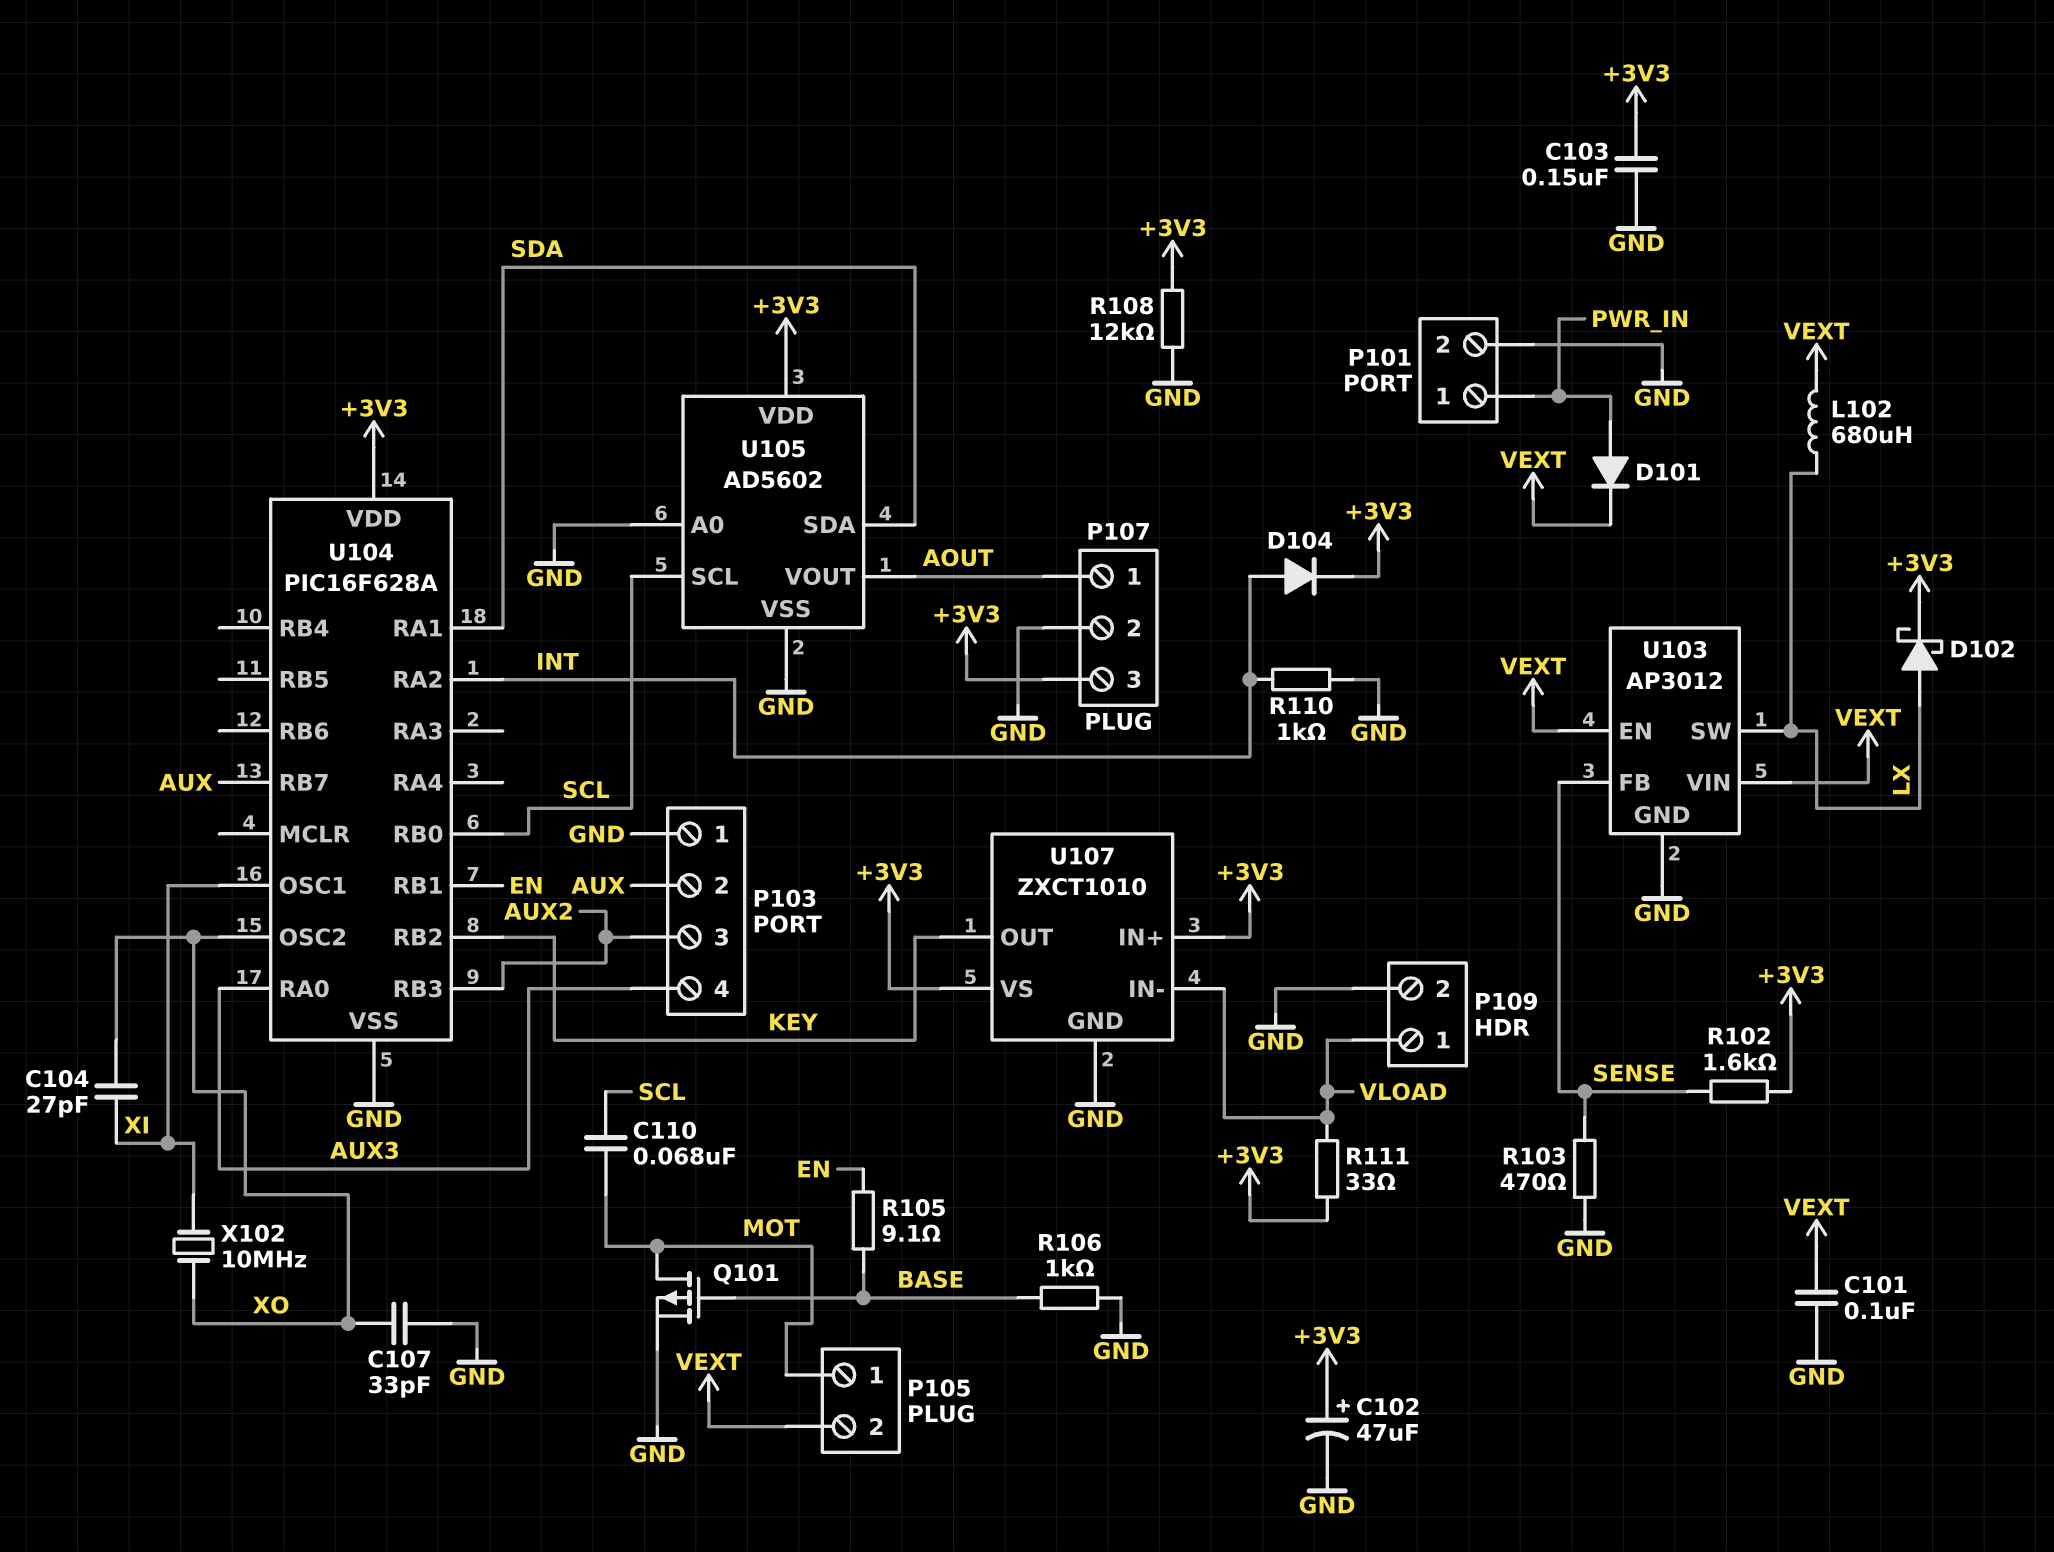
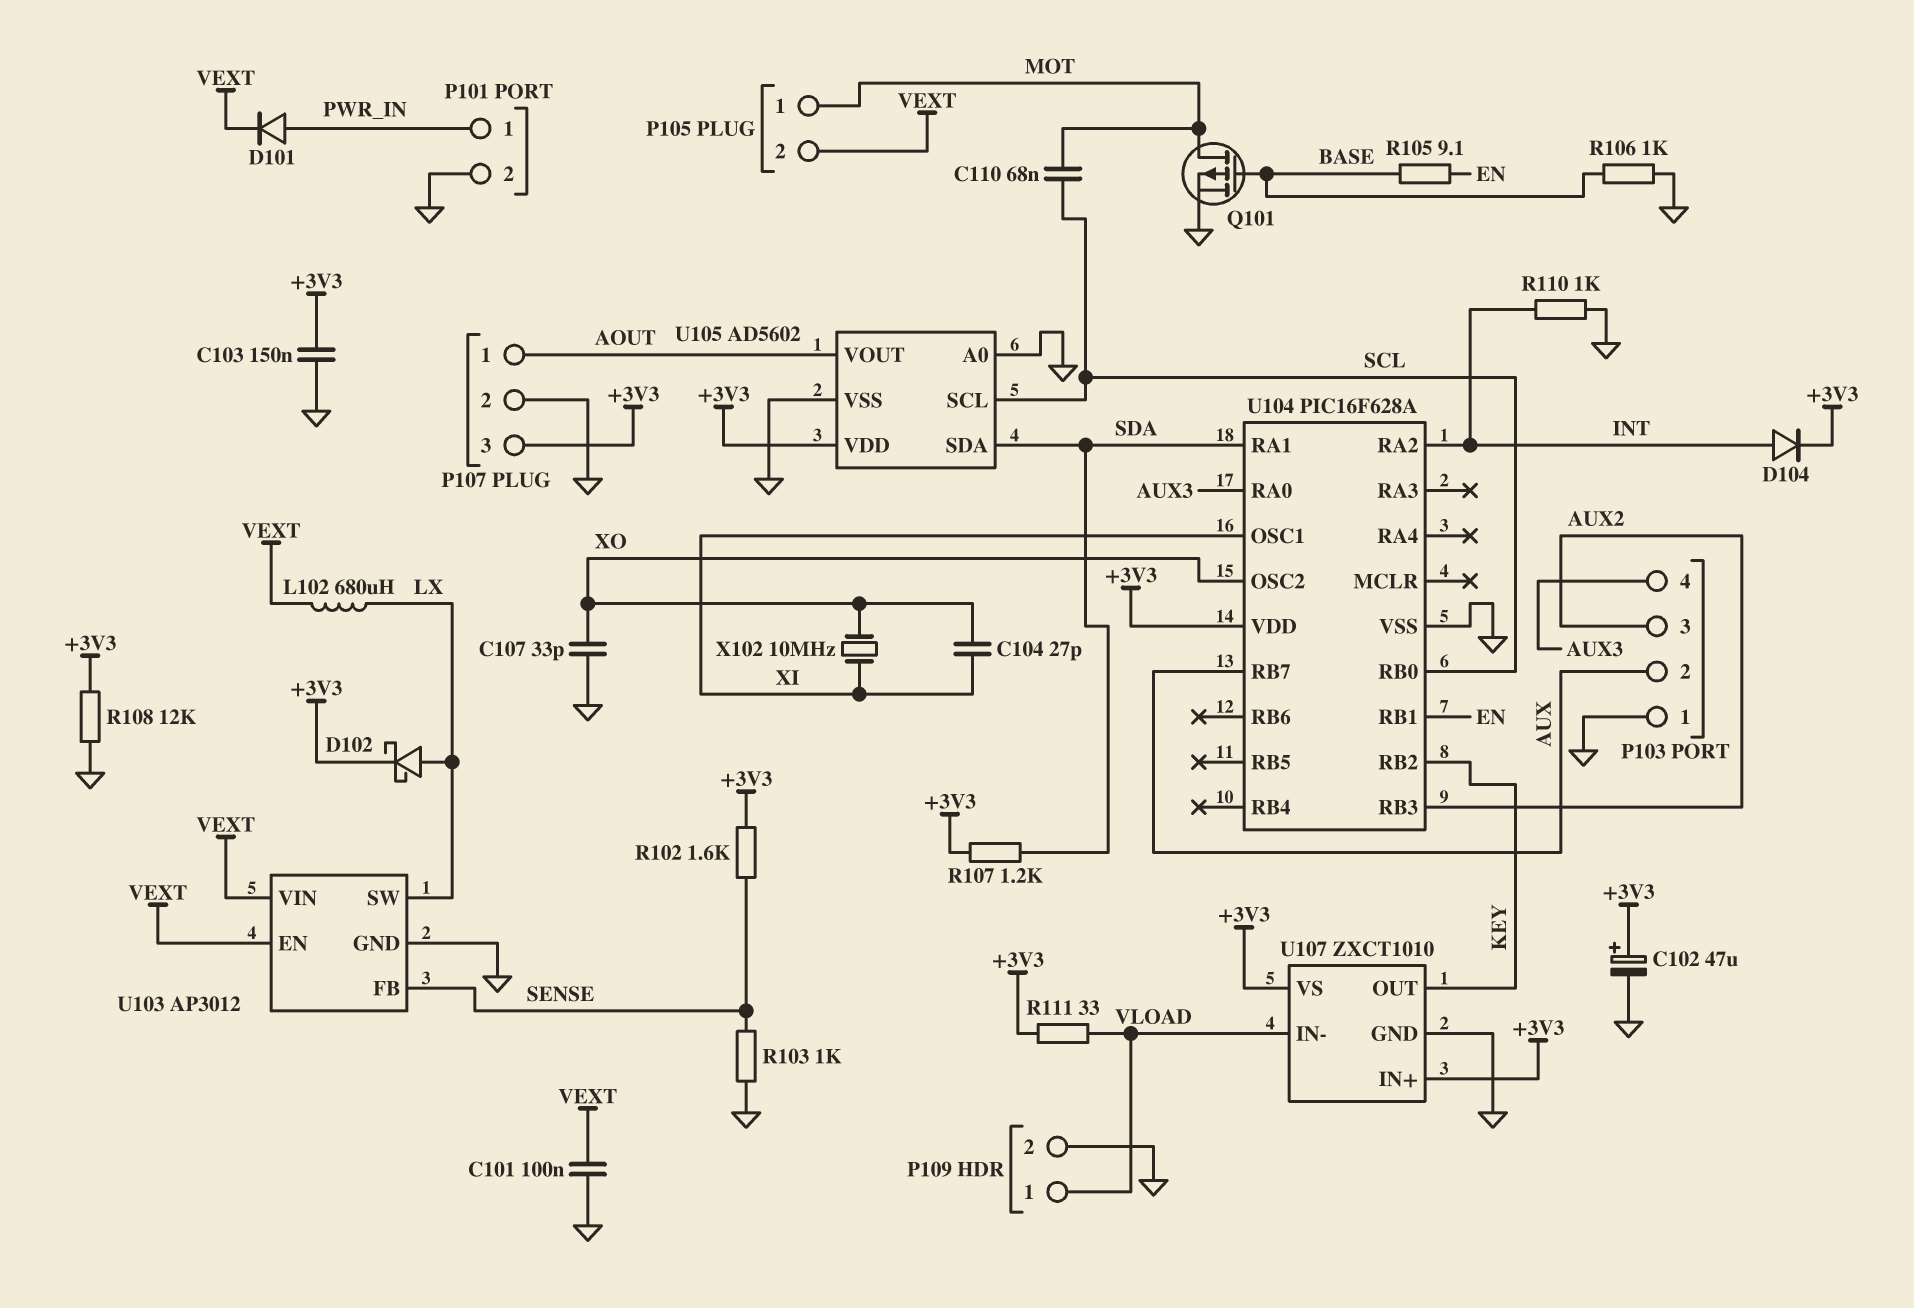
R103: 470 (GND, SENSE) -> 1k (GND, SENSE)
R107: none -> 1.2k (+3V3, SDA)

